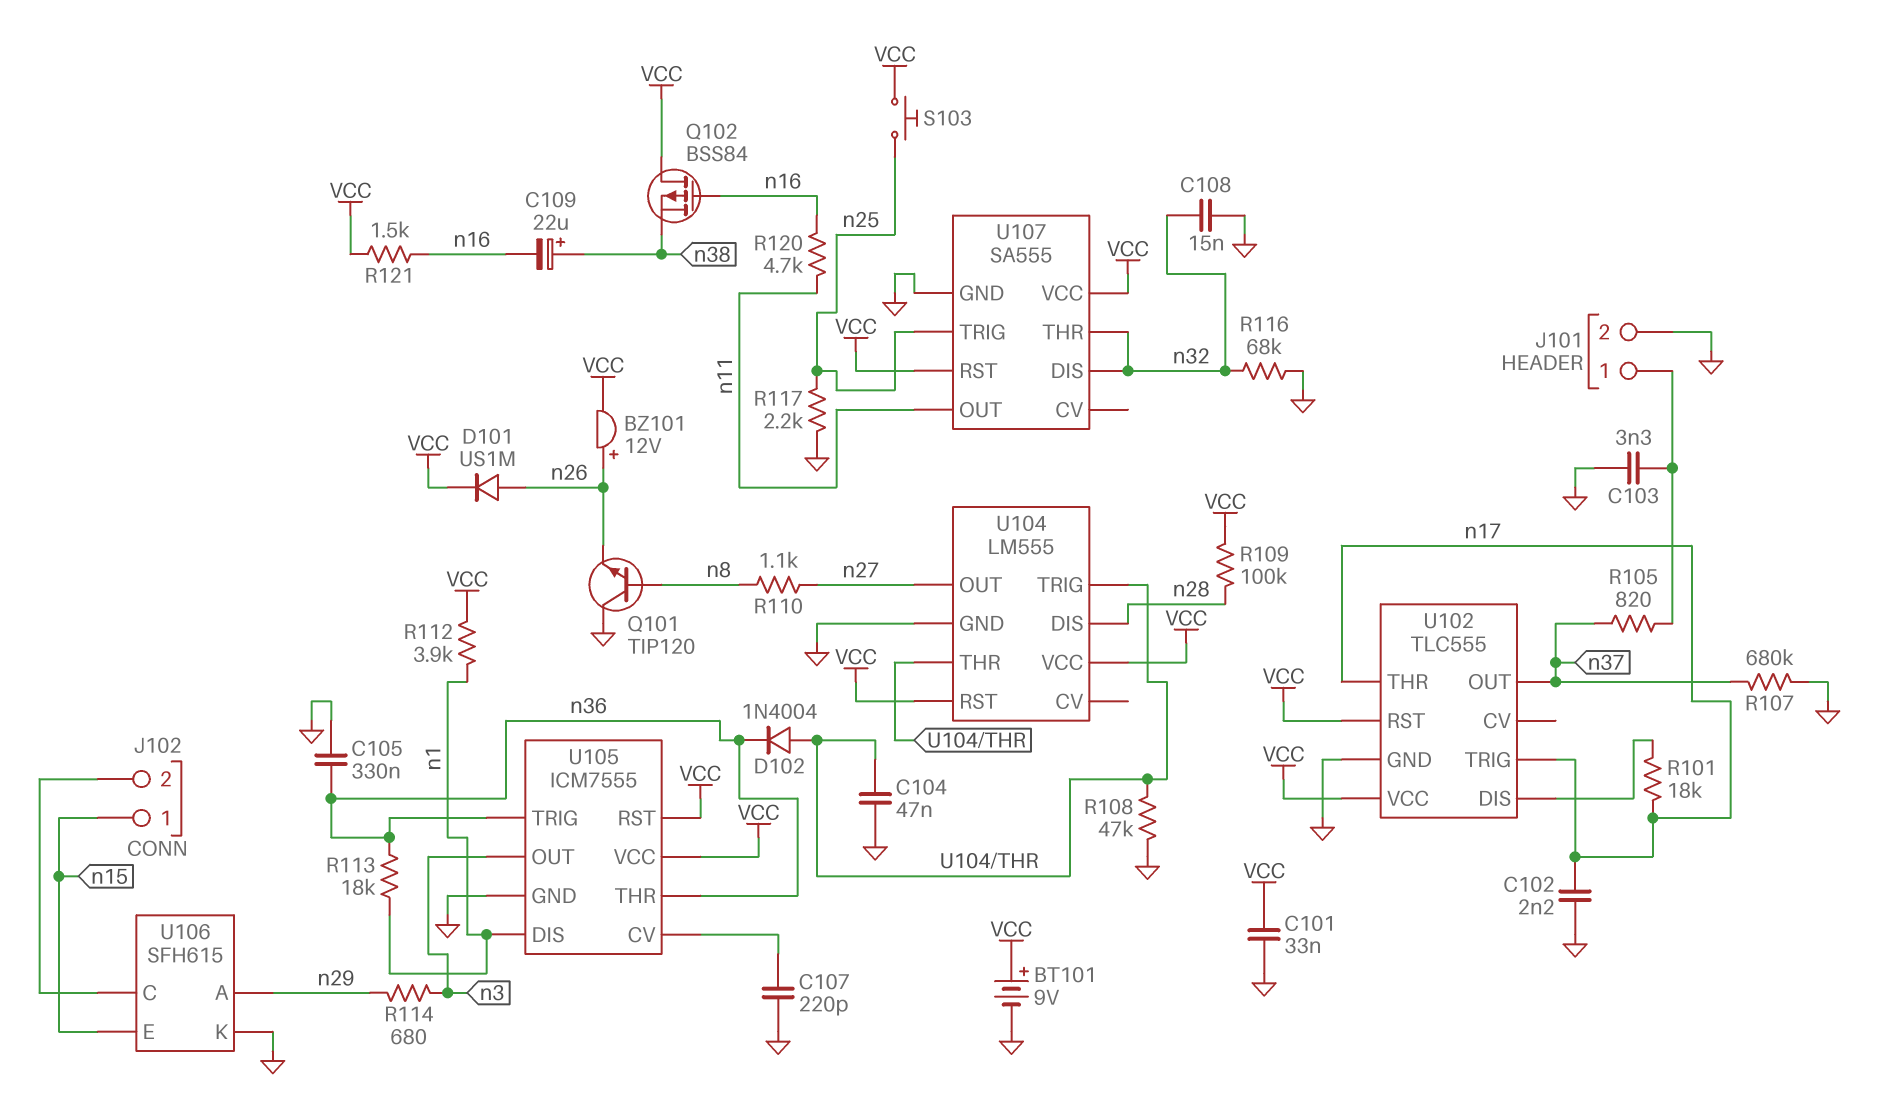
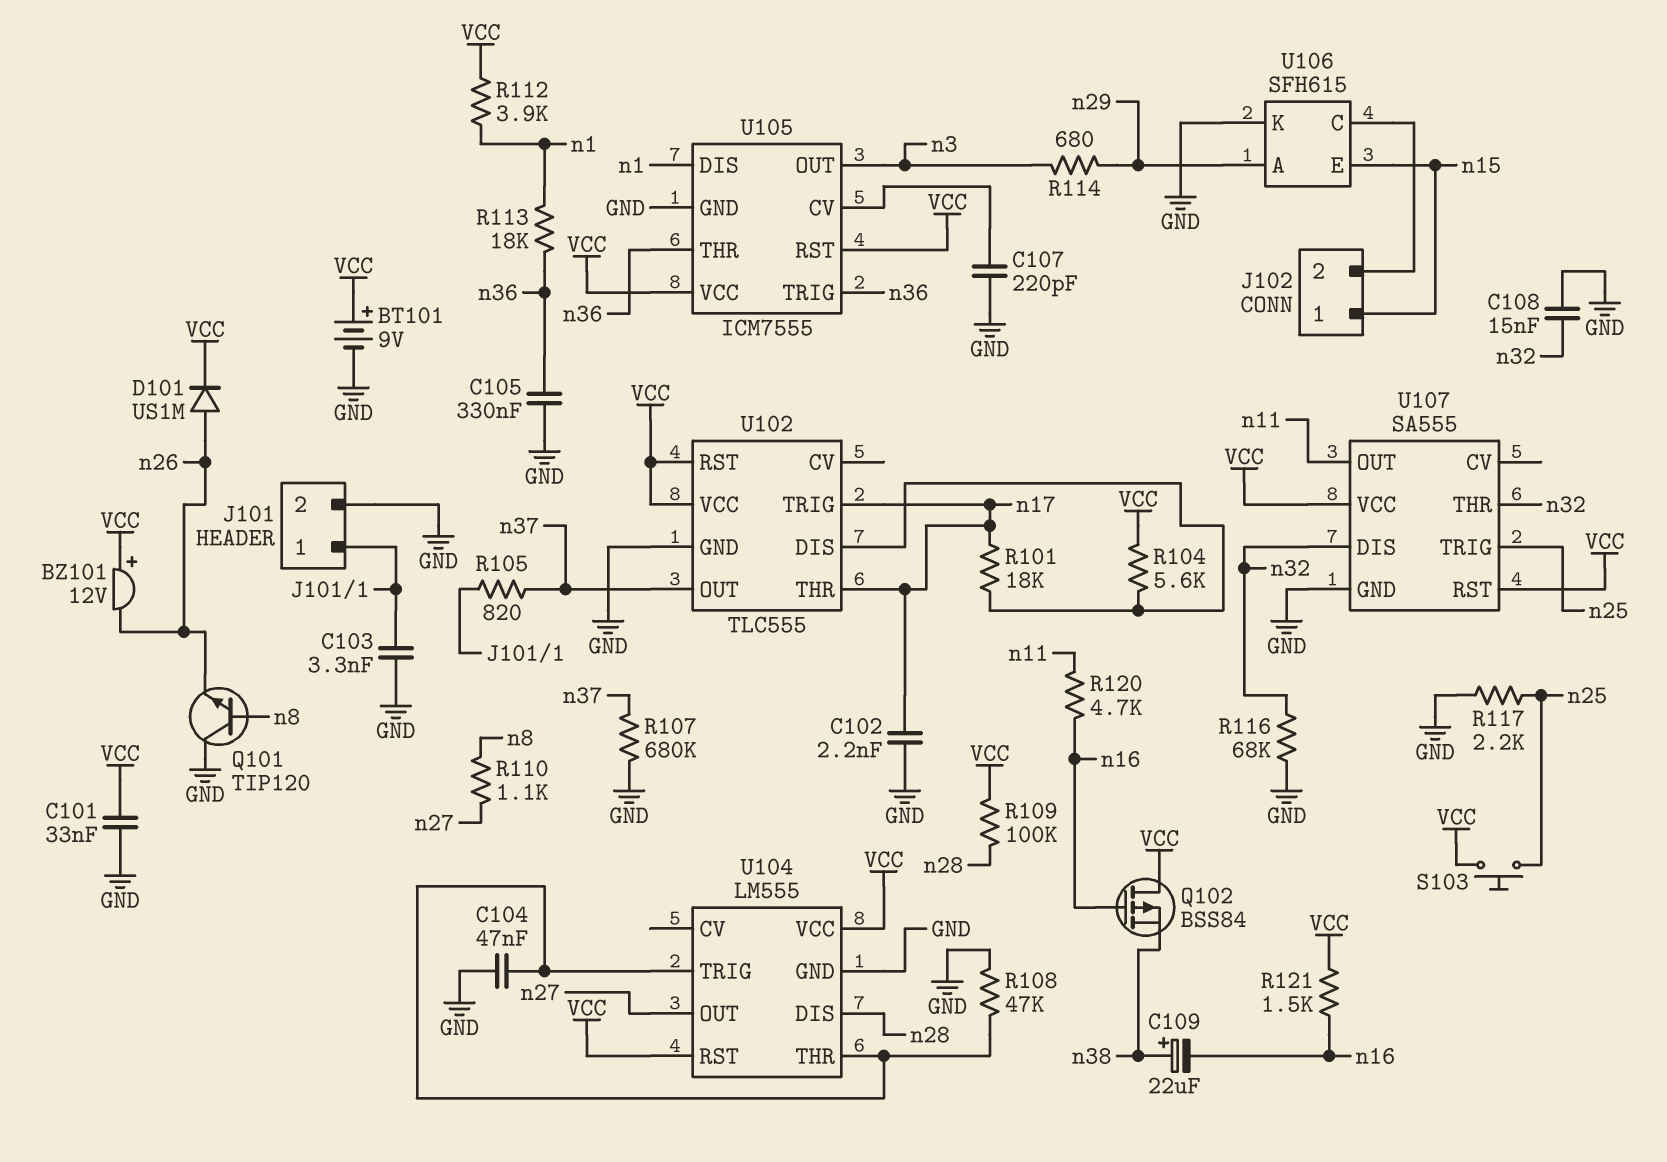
BZ101: buzzer 12V (plus n26, minus VCC) -> buzzer 12V (plus VCC, minus n26)
D102: diode 1N4004 (A U104/THR, K n36) -> none
R104: none -> 5.6k (U102/DIS, VCC)

